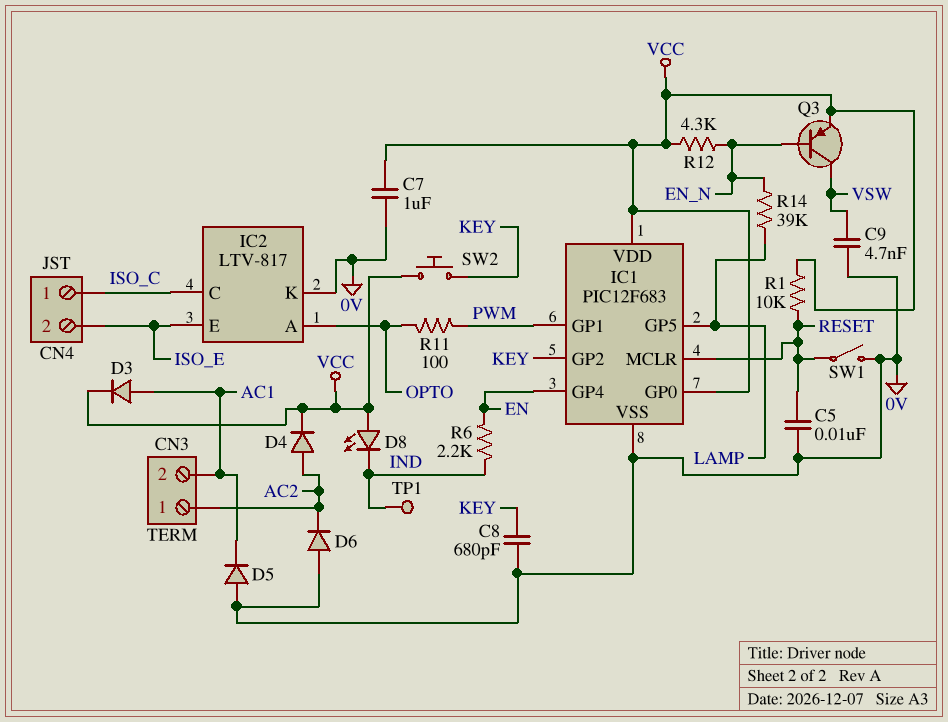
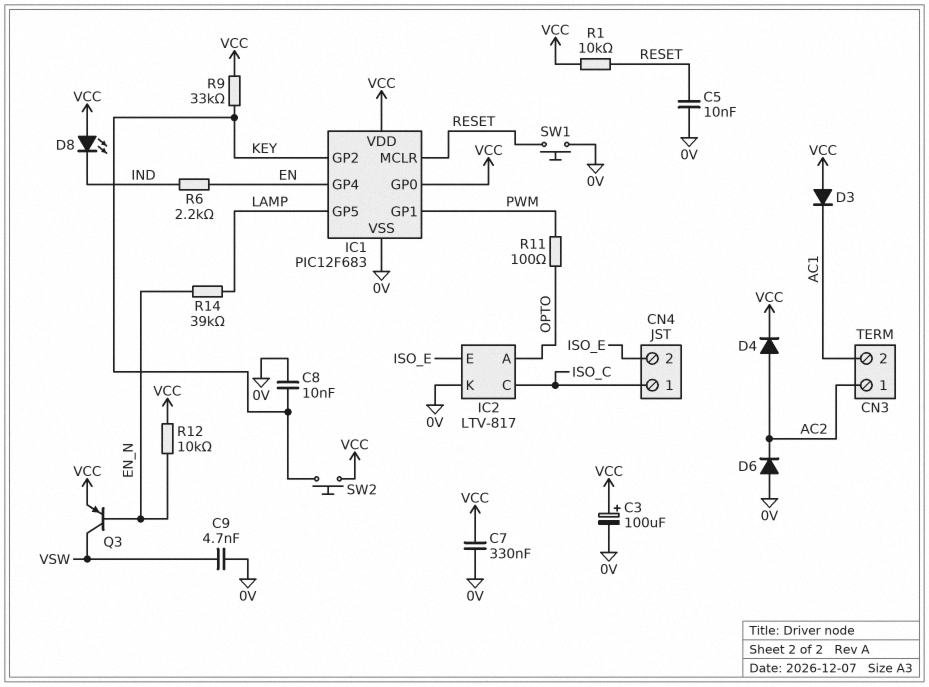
C3: none -> 100uF (plus VCC, minus 0V)
C7: 1uF (0V, VCC) -> 330nF (0V, VCC)
C8: 680pF (0V, KEY) -> 10nF (0V, KEY)
D3: diode (A AC1, K VCC) -> diode (A VCC, K AC1)
D5: diode (A 0V, K AC1) -> none
R9: none -> 33k (KEY, VCC)
R12: 4.3k (EN_N, VCC) -> 10k (EN_N, VCC)
SW1: switch (0V, RESET) -> button (0V, RESET)
TP1: test point (IND) -> none

